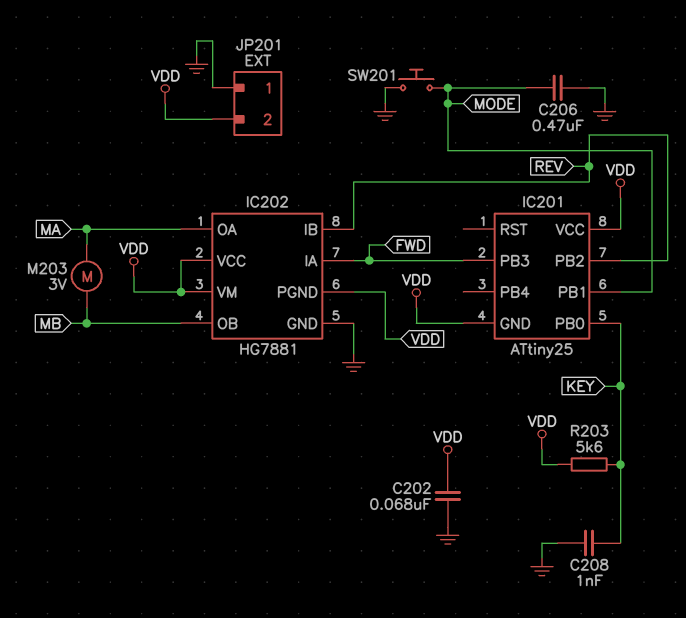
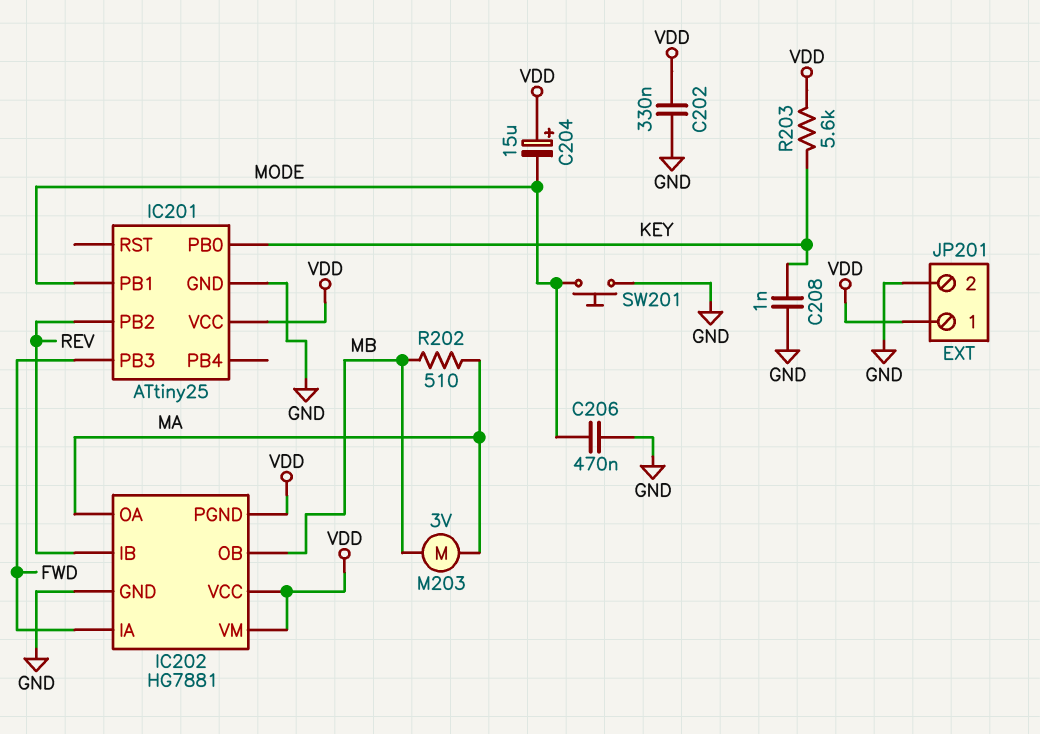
C202: 68nF (GND, VDD) -> 330nF (GND, VDD)
C204: none -> 15uF (plus VDD, minus MODE)
IC201 pin GND: VDD -> GND
JP201 pin 1: GND -> VDD
JP201 pin 2: VDD -> GND
R202: none -> 510 (MA, MB)

